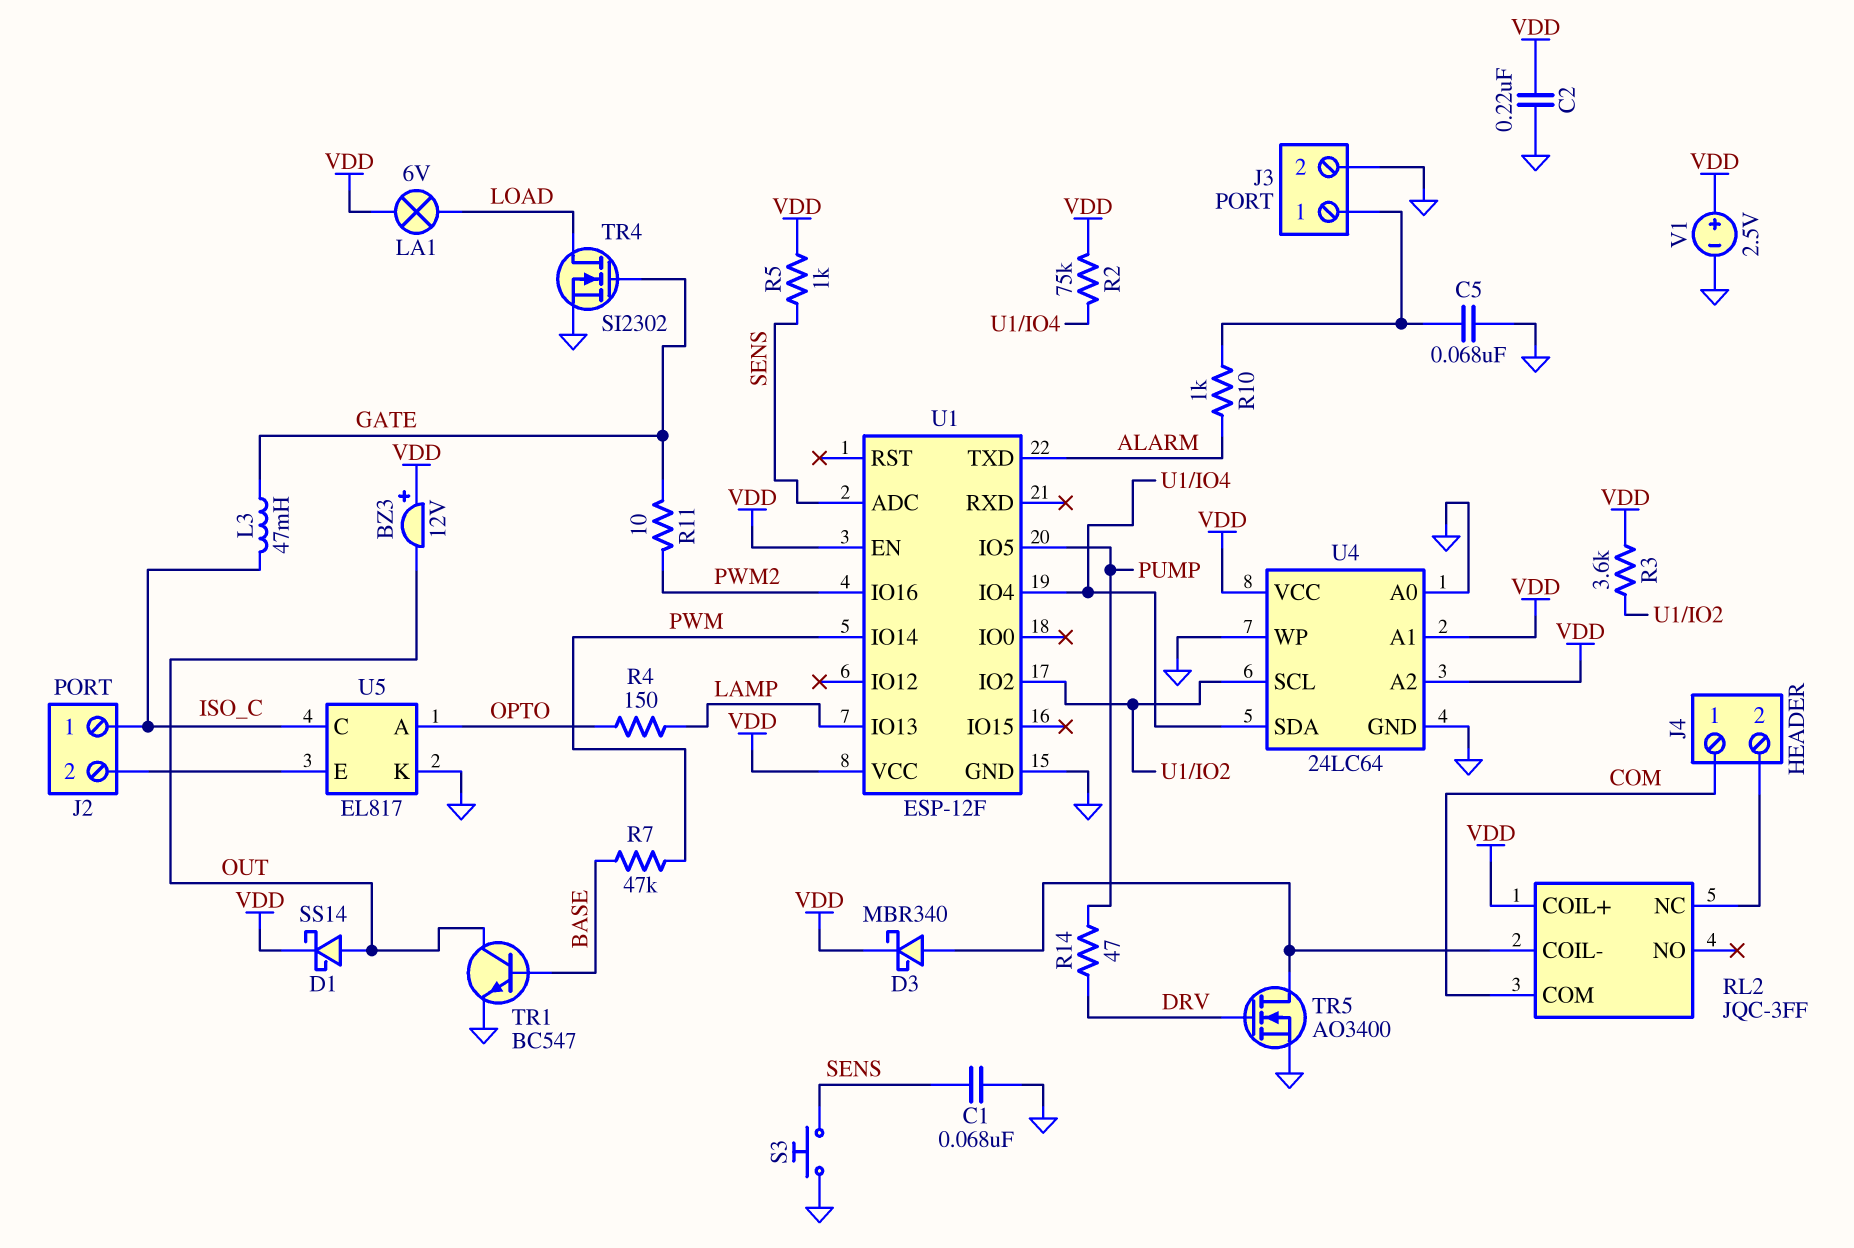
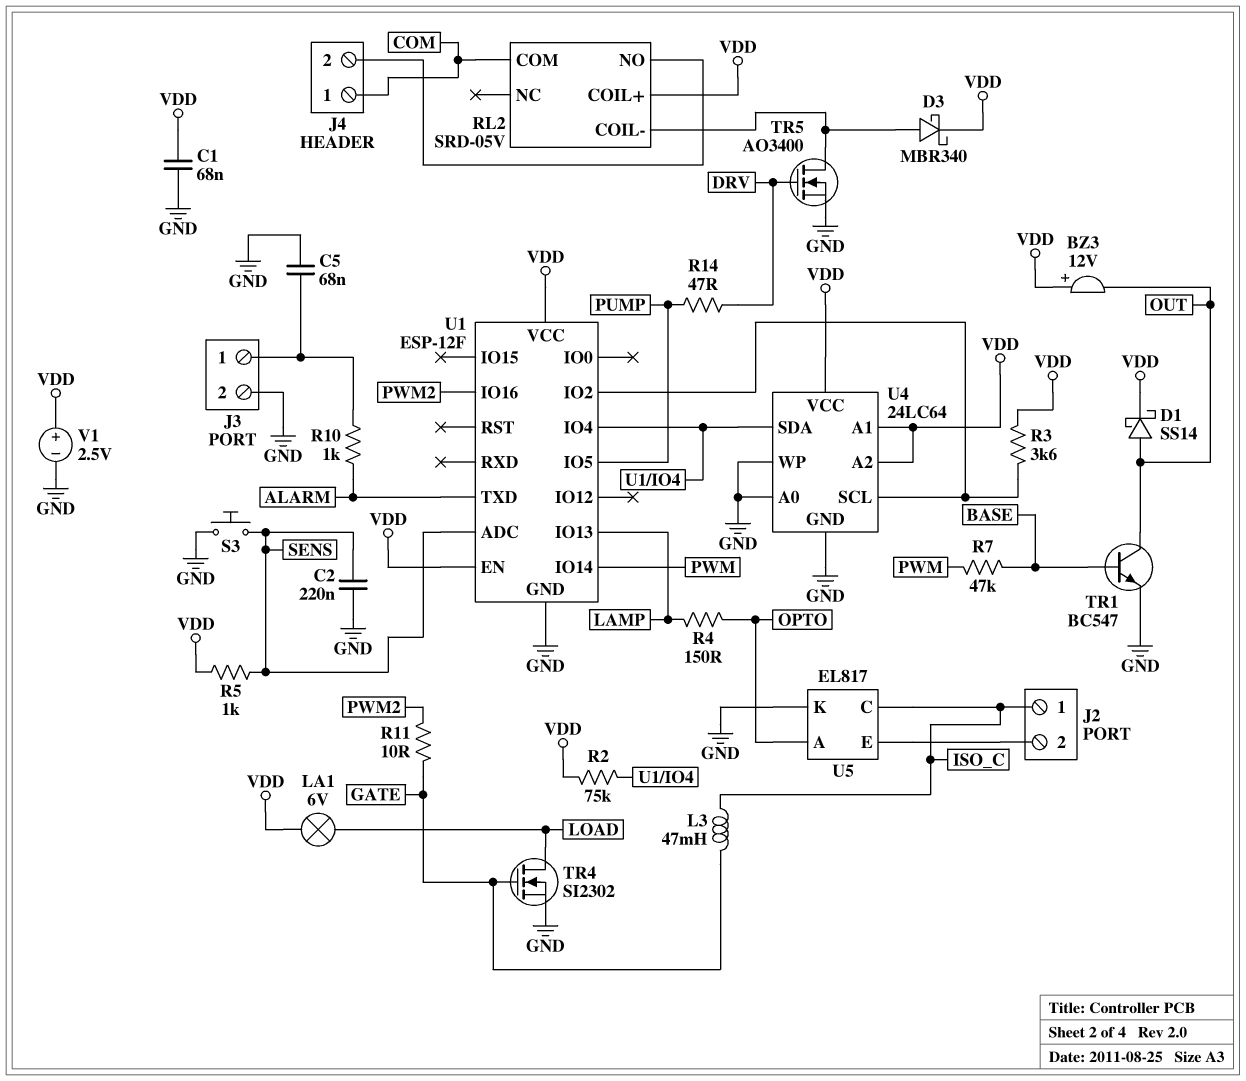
C1: 68nF (GND, SENS) -> 68nF (GND, VDD)
C2: 220nF (GND, VDD) -> 220nF (GND, SENS)
RL2: JQC-3FF -> SRD-05V
RL2 pin NC: J4/2 -> none
RL2 pin NO: none -> J4/2

